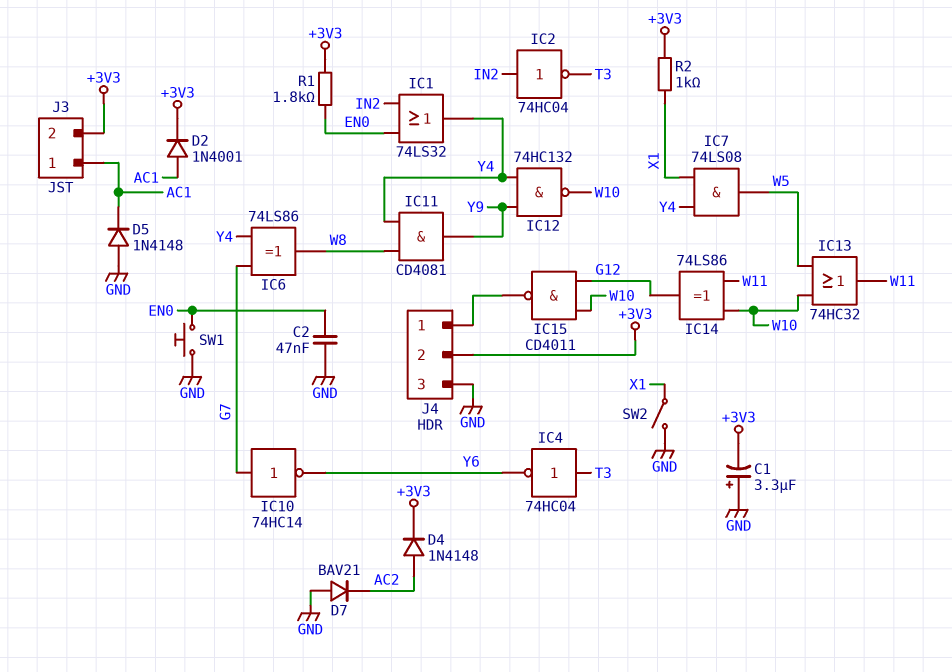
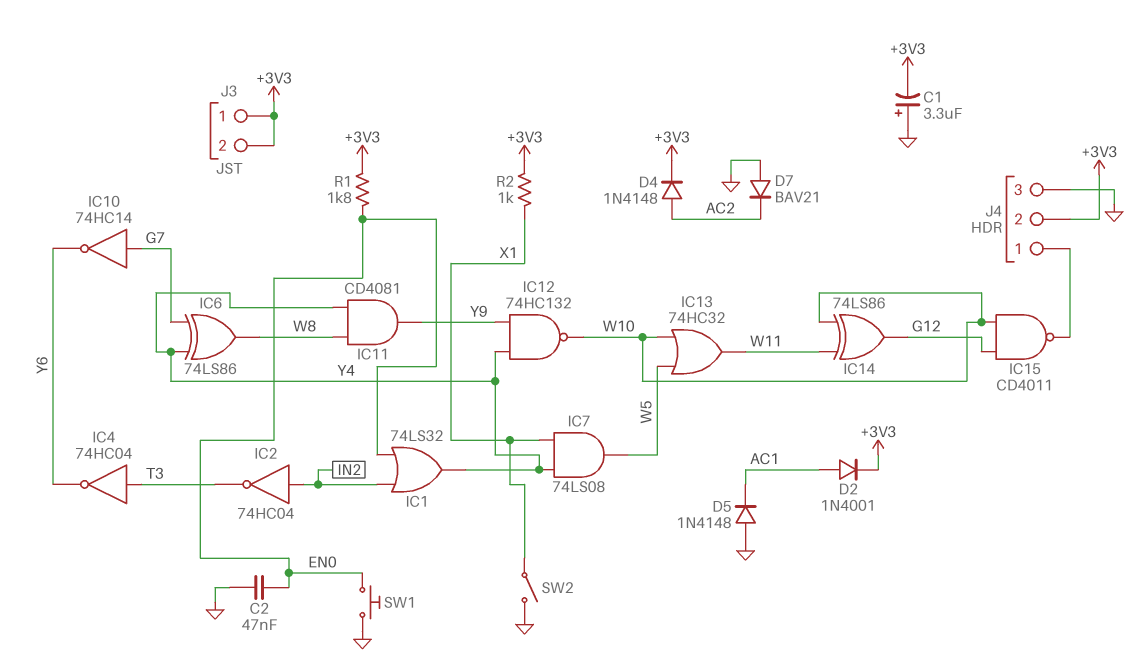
J3 pin 1: AC1 -> +3V3

